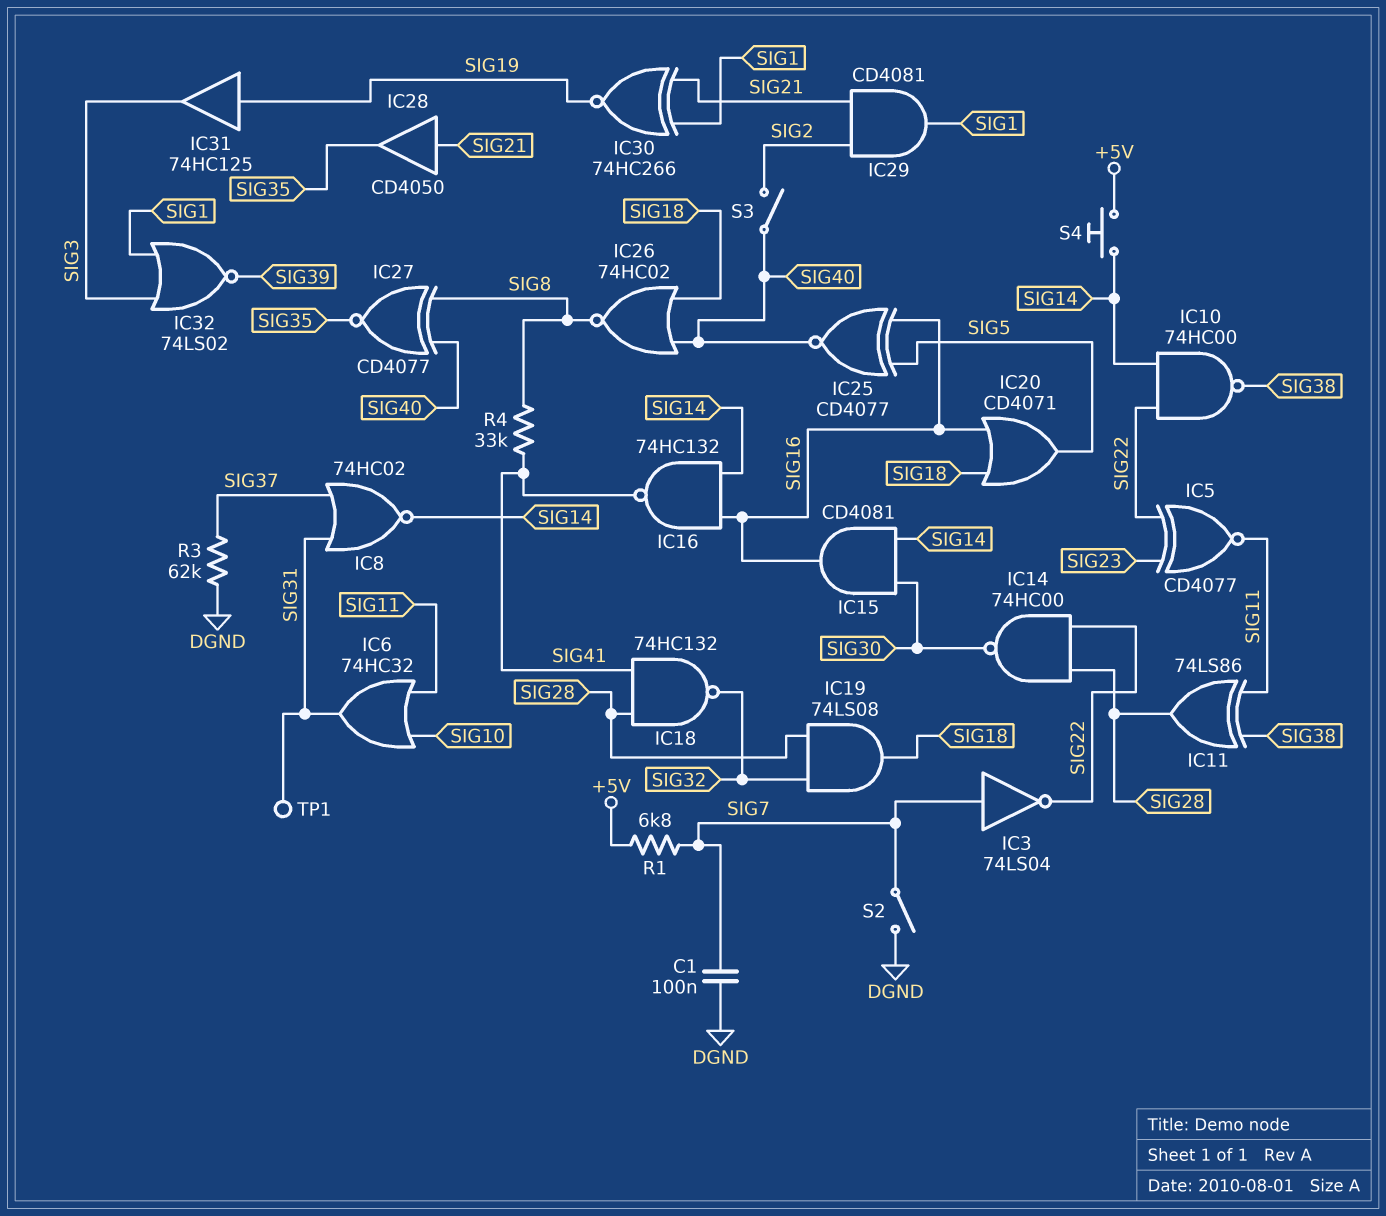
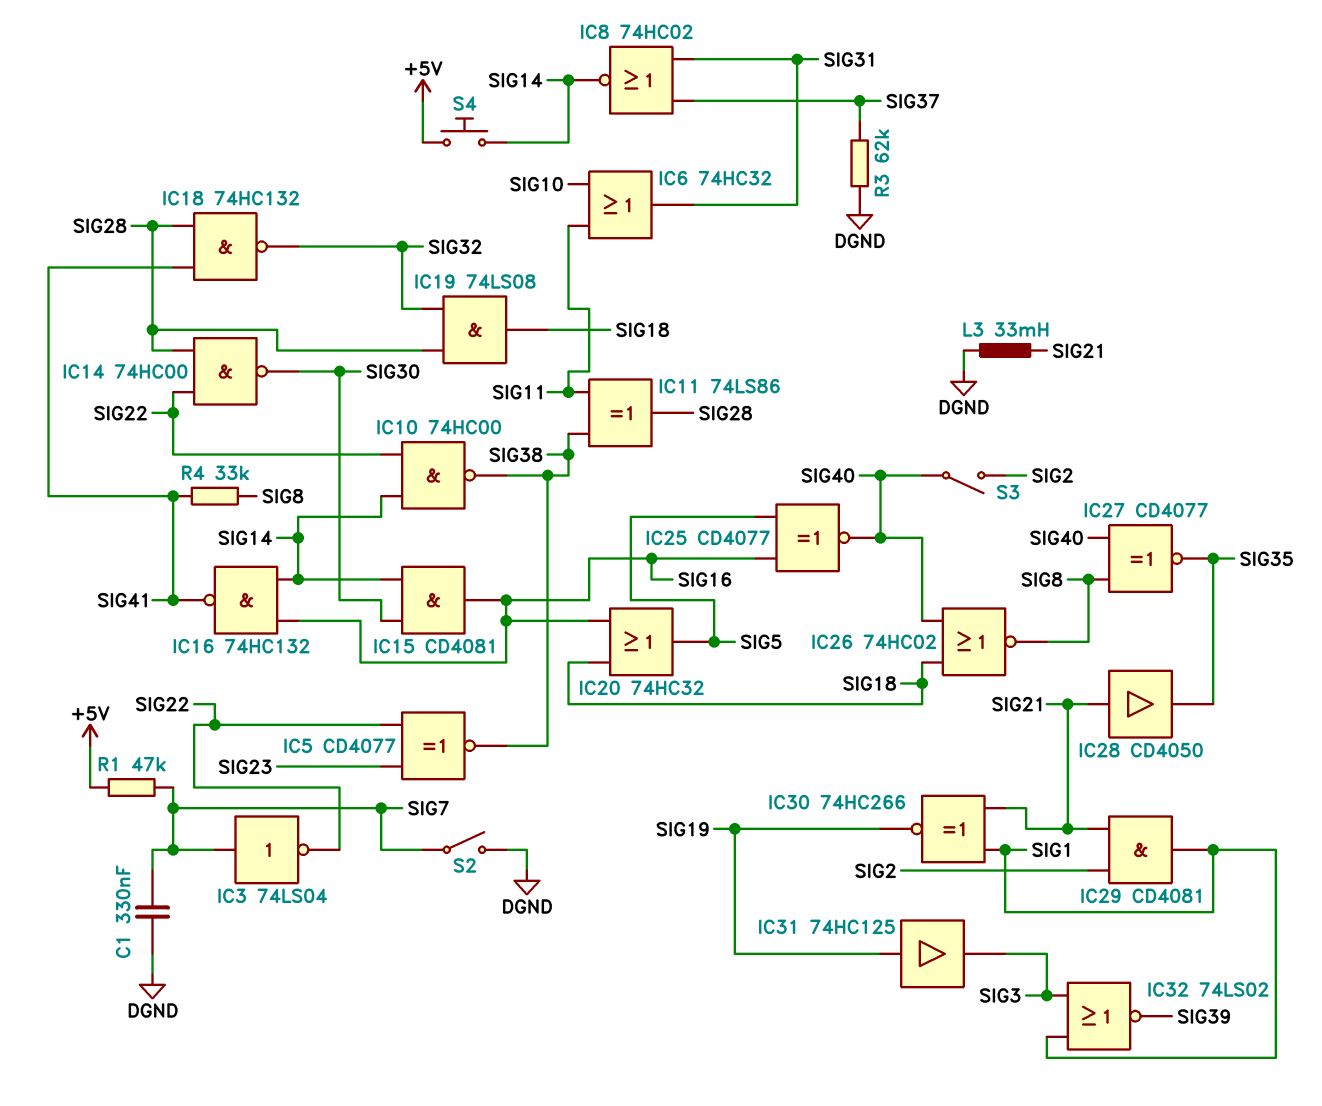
C1: 100nF (DGND, SIG7) -> 330nF (DGND, SIG7)
IC5: XNOR CD4077 (in SIG22, in SIG23, out SIG11) -> XNOR CD4077 (in SIG22, in SIG23, out SIG38)
IC20: OR CD4071 (in SIG16, in SIG18, out SIG5) -> OR 74HC32 (in SIG16, in SIG18, out SIG5)
L3: none -> 33mH (DGND, SIG21)
R1: 6.8k (+5V, SIG7) -> 47k (+5V, SIG7)
TP1: test point (SIG31) -> none

